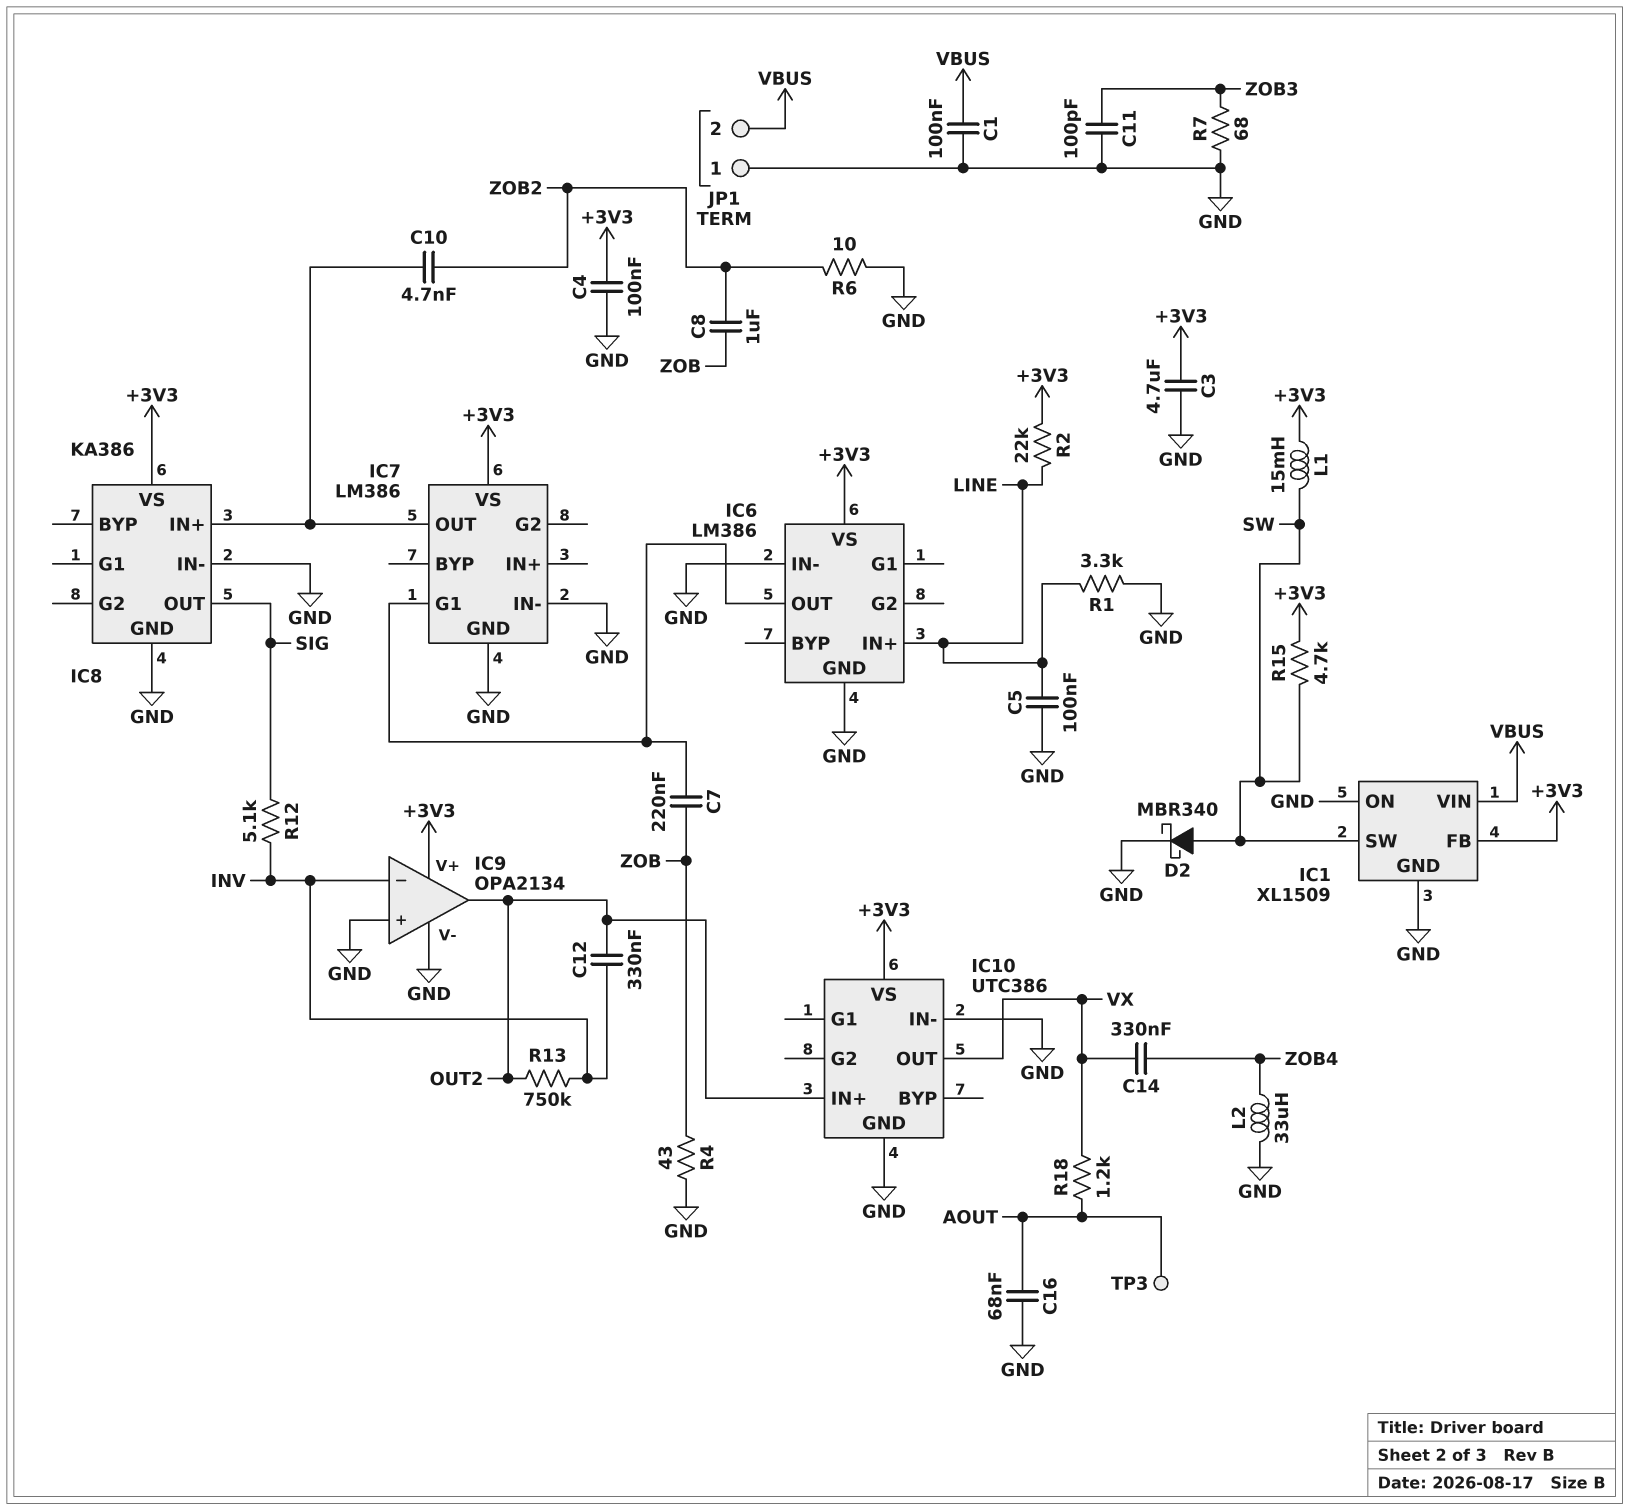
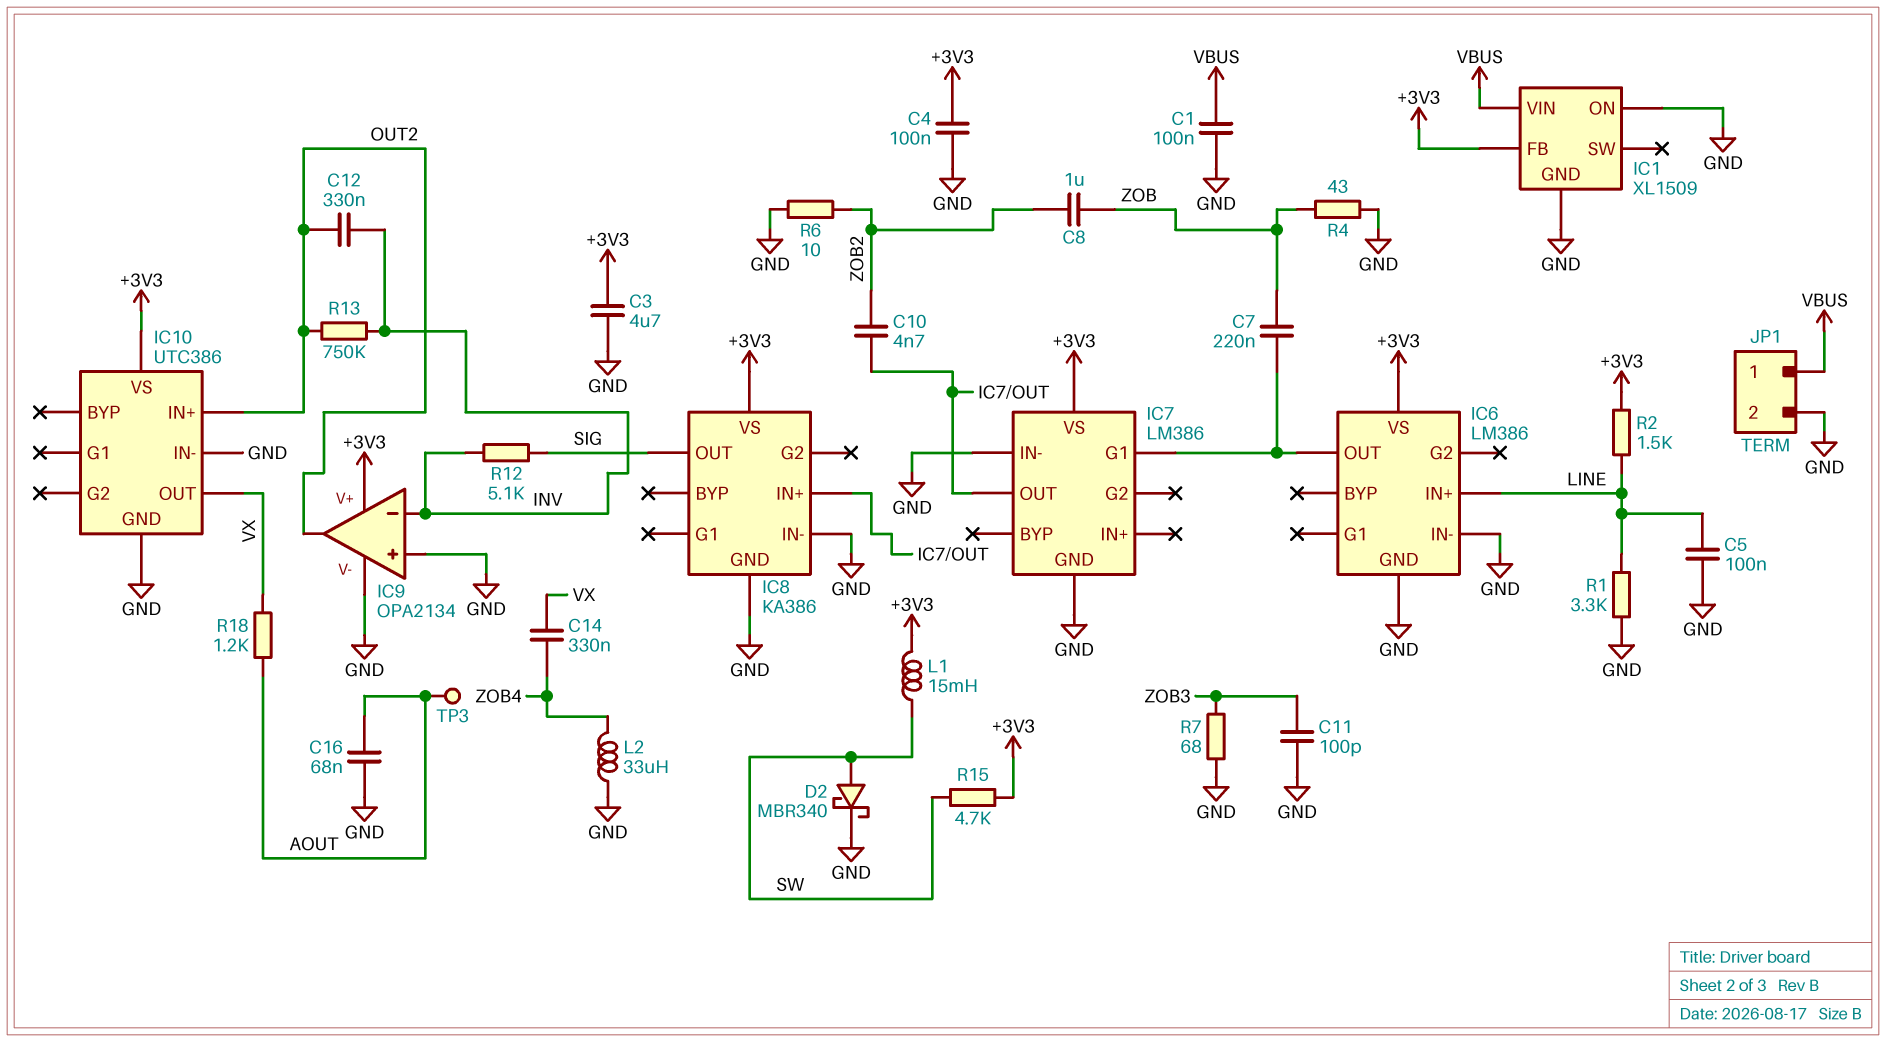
IC1 pin SW: SW -> none
JP1 pin 1: GND -> VBUS
JP1 pin 2: VBUS -> GND
R2: 22k (+3V3, LINE) -> 1.5k (+3V3, LINE)

